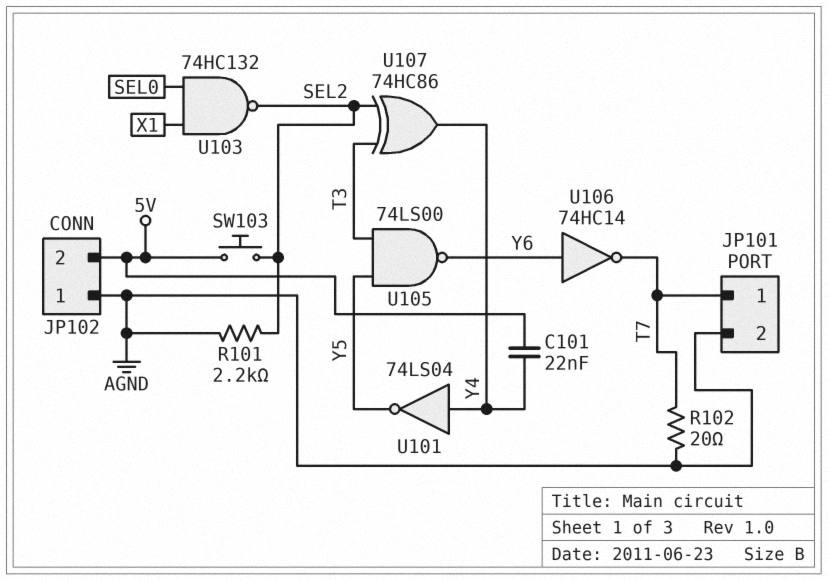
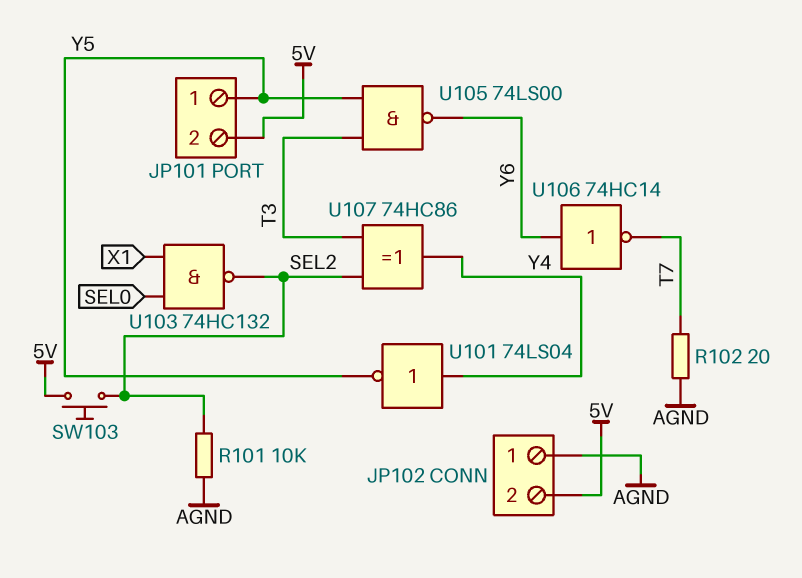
C101: 22nF (5V, Y4) -> none
JP101 pin 1: T7 -> Y5
JP101 pin 2: AGND -> 5V
R101: 2.2k (AGND, SEL2) -> 10k (AGND, SEL2)

